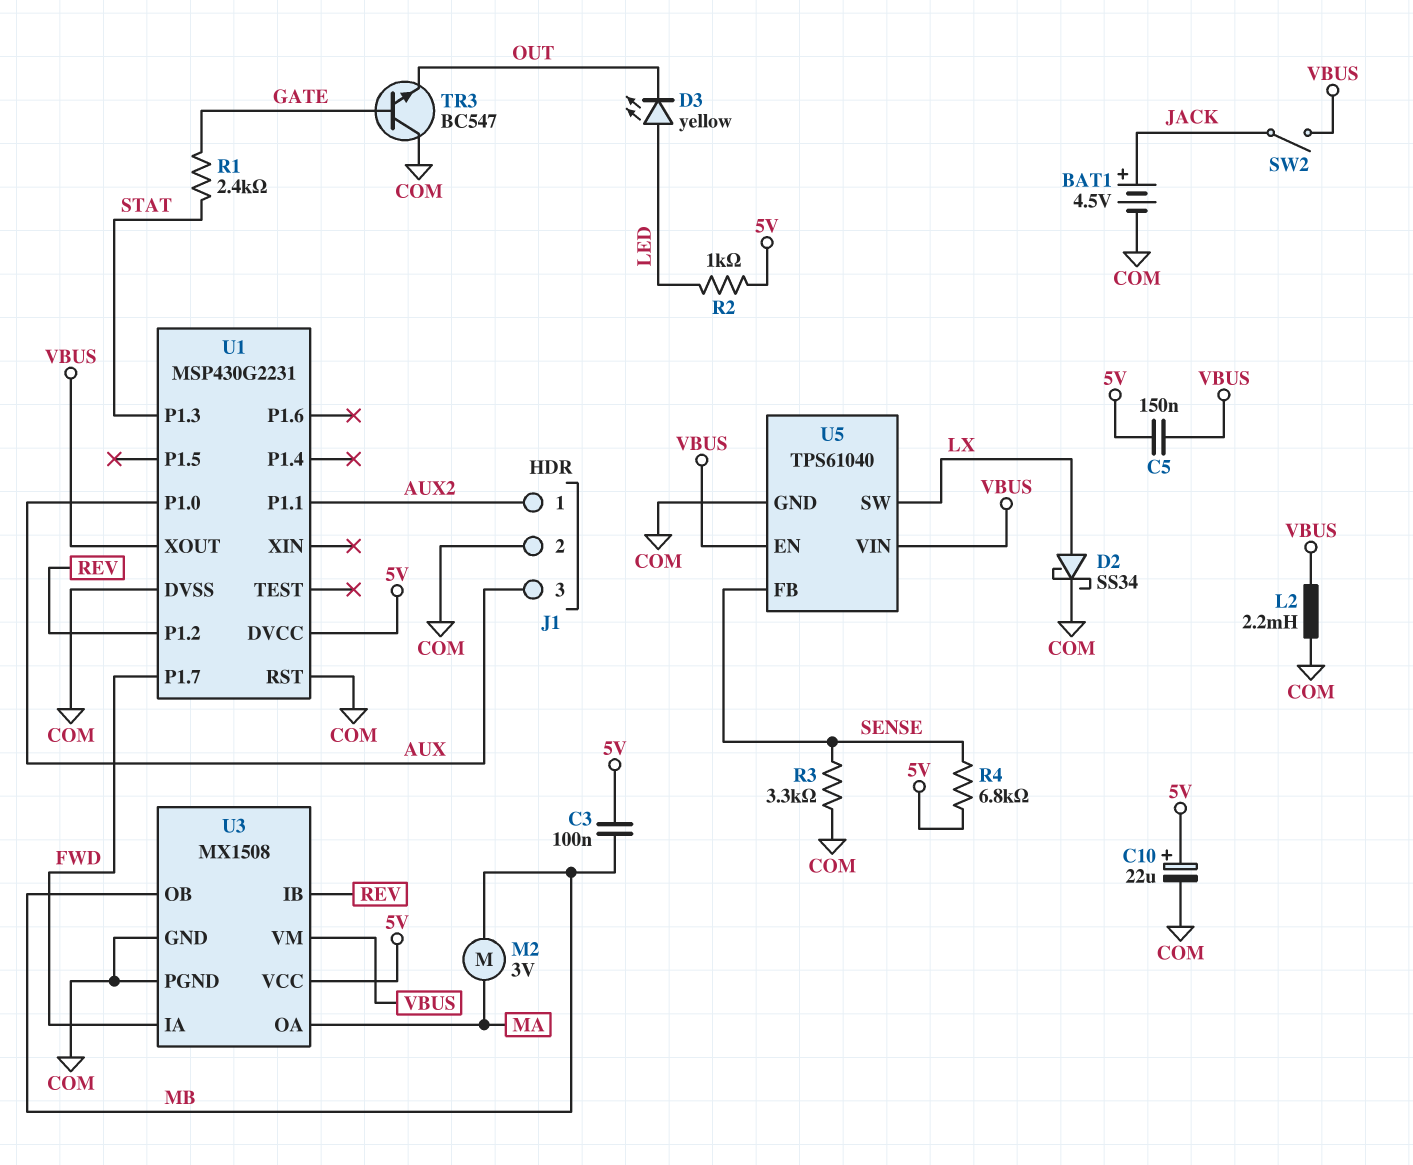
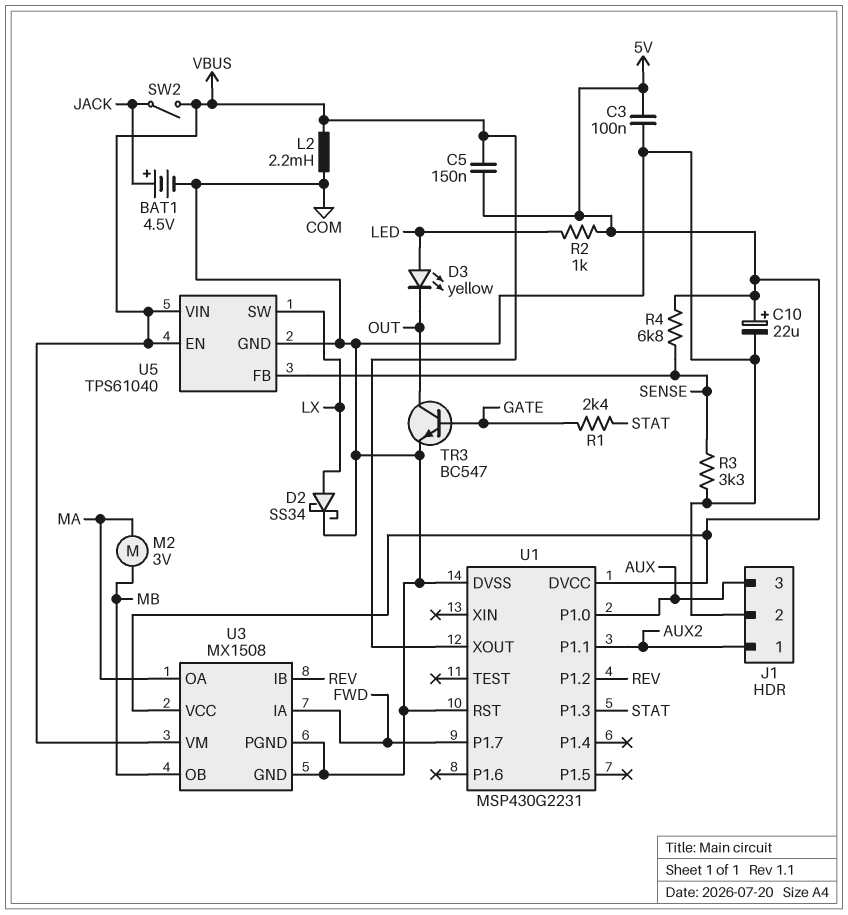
C3: 100nF (5V, MB) -> 100nF (5V, COM)
TR3: NPN BC547 (B GATE, C COM, E OUT) -> NPN BC547 (B GATE, C OUT, E COM)

